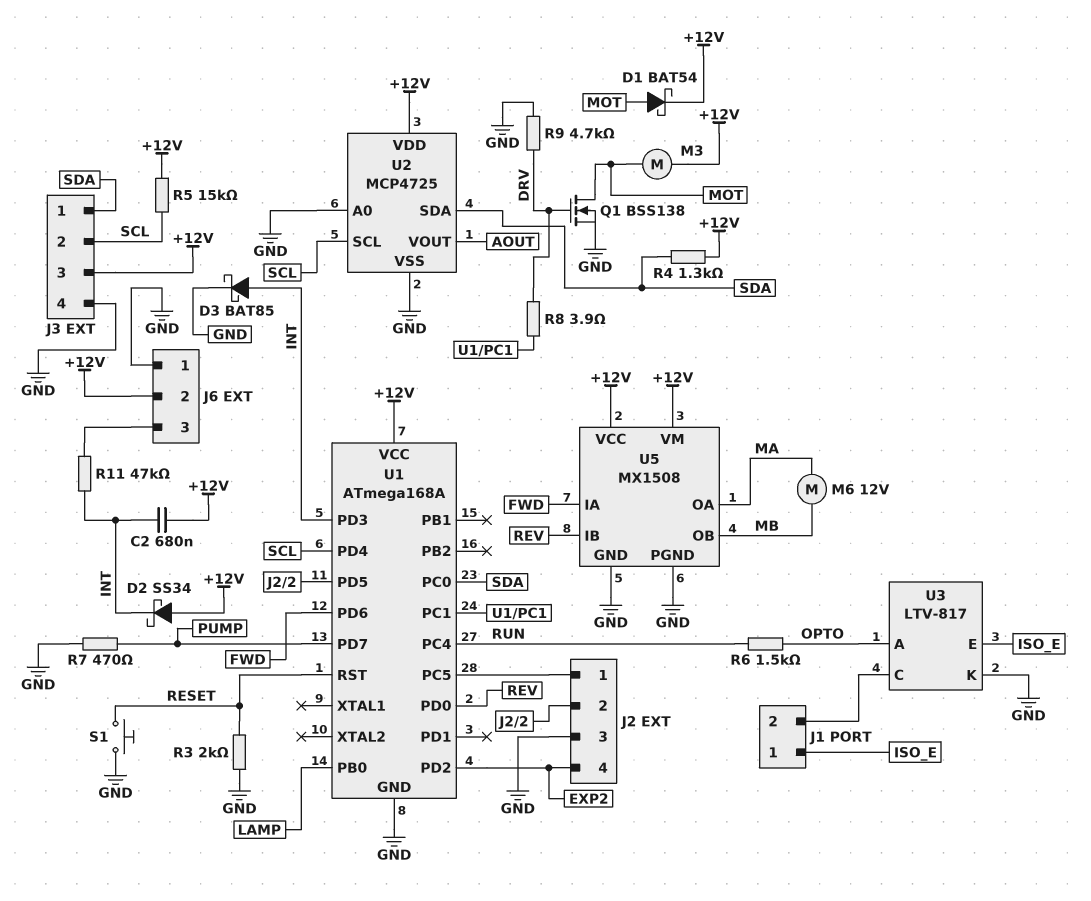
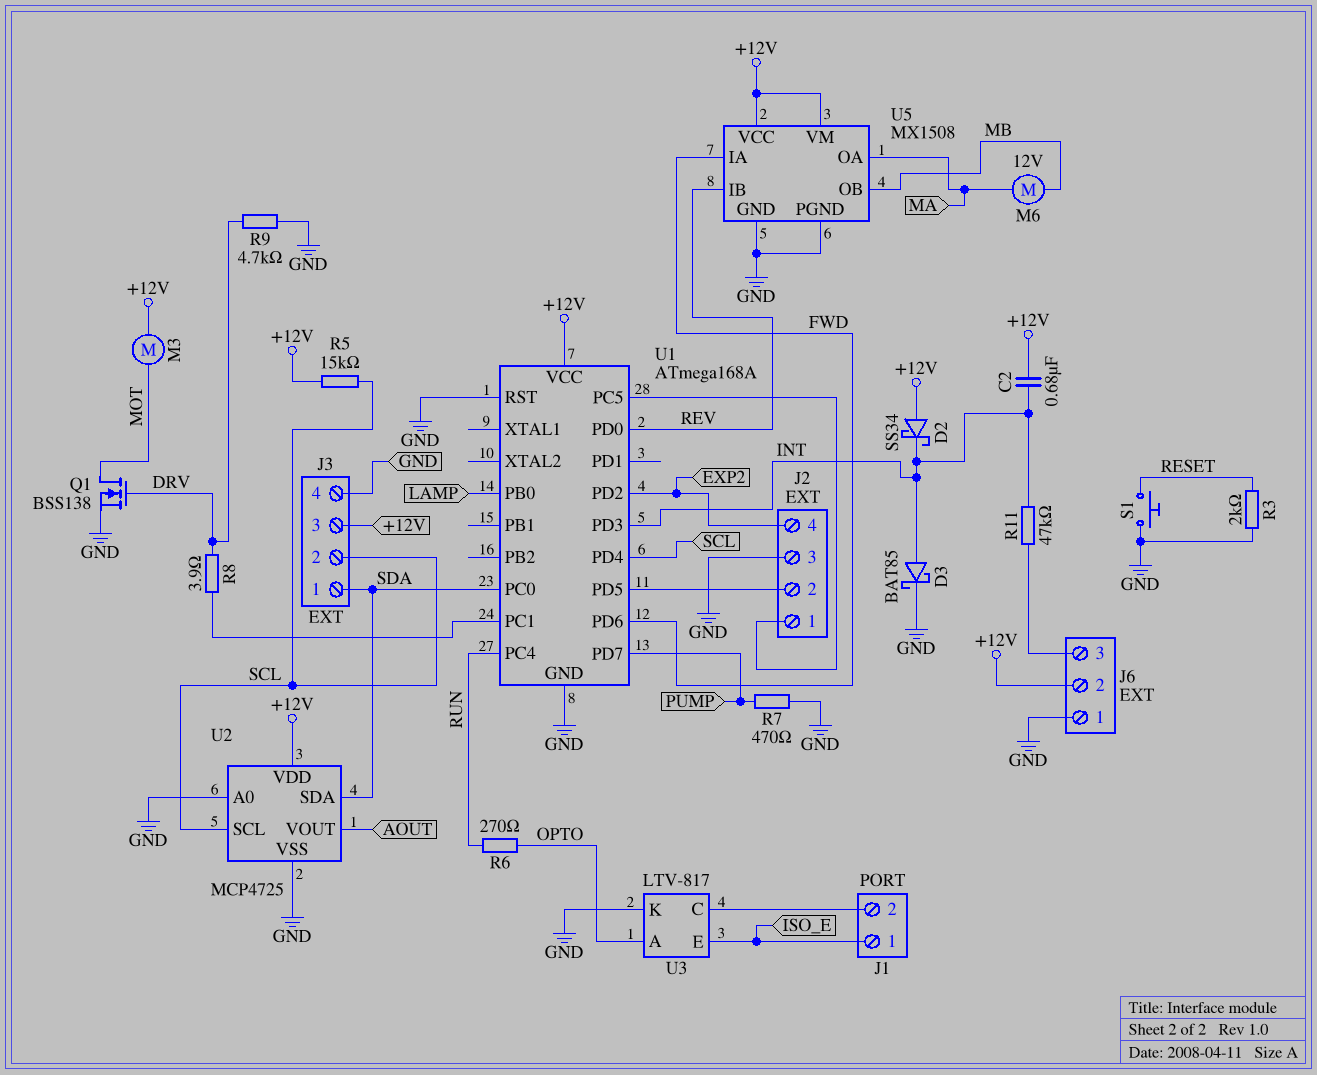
D1: schottky BAT54 (A MOT, K +12V) -> none
R4: 1.3k (+12V, SDA) -> none
R6: 1.5k (OPTO, RUN) -> 270 (OPTO, RUN)
U1 pin RST: RESET -> GND

